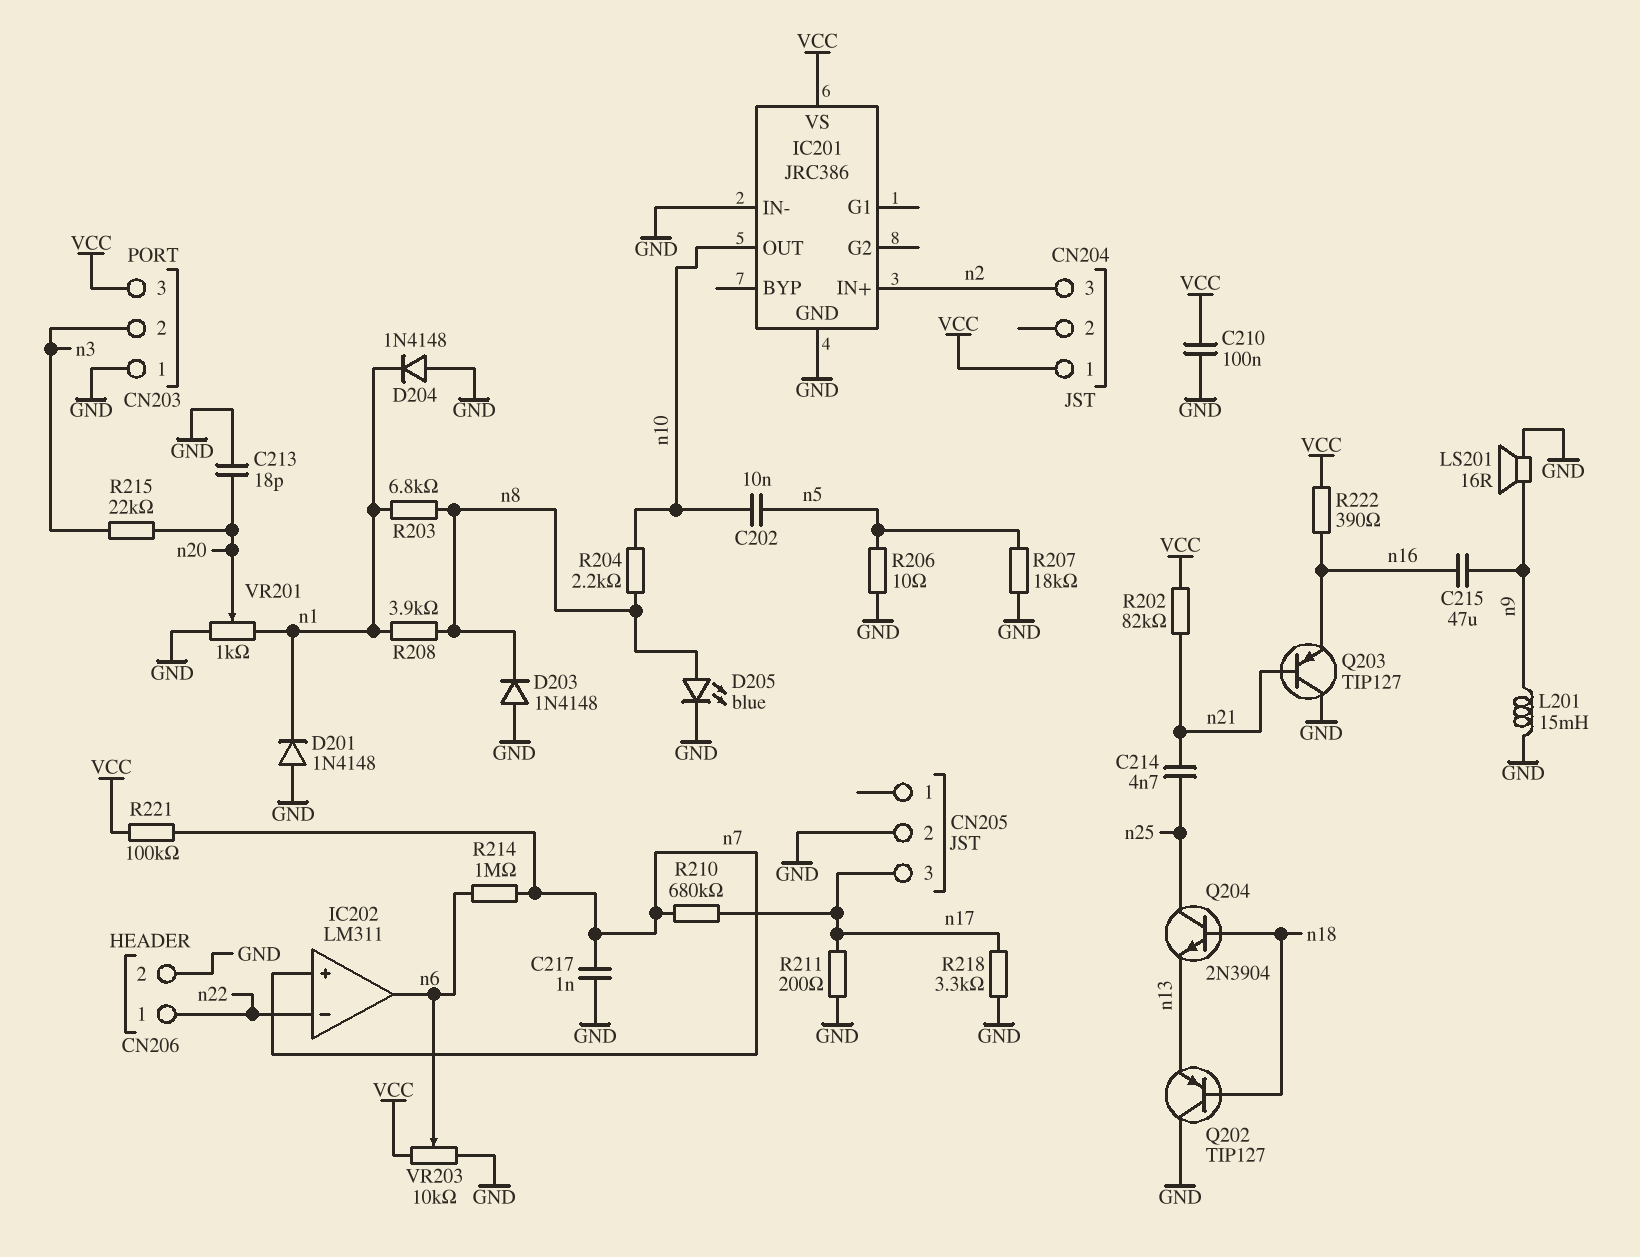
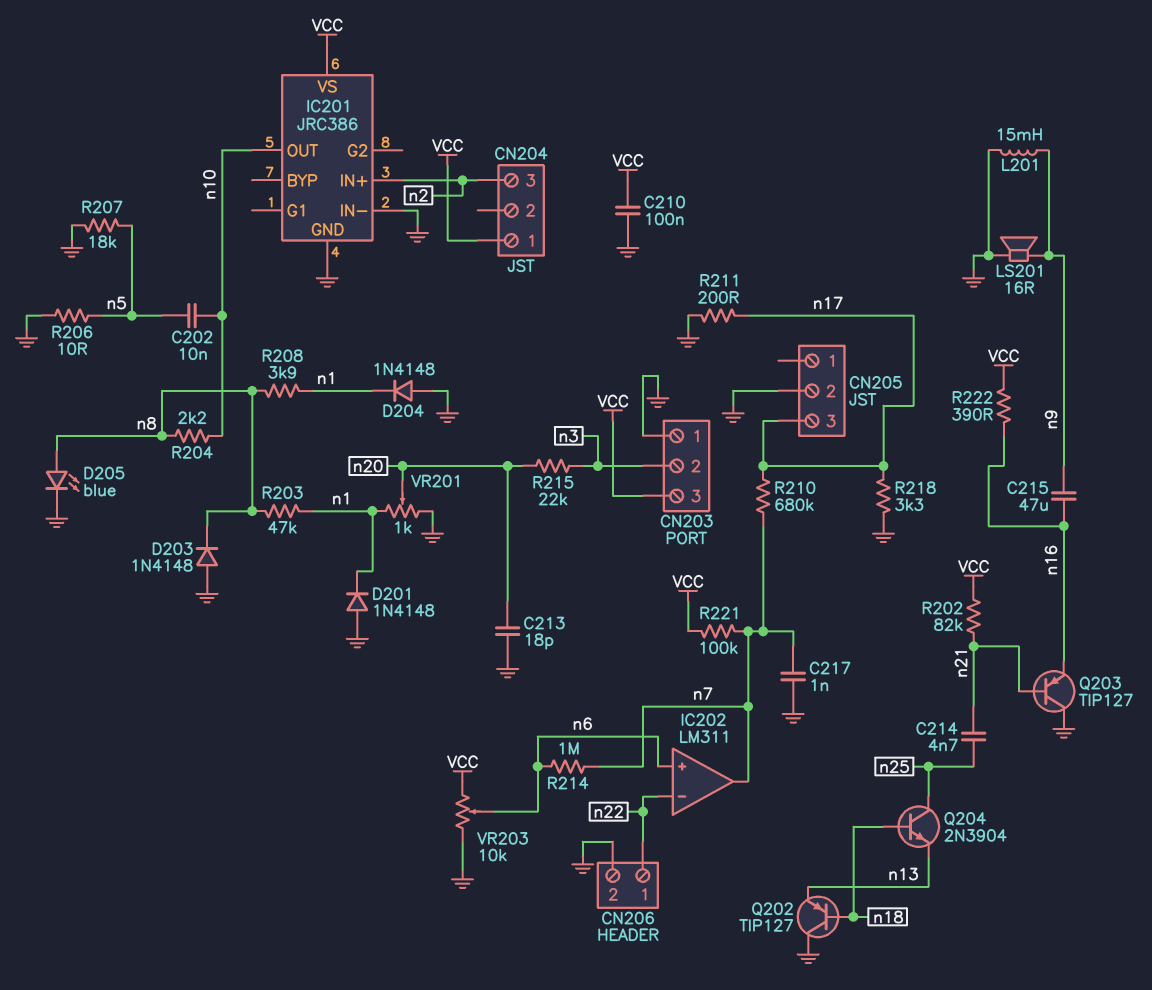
IC202 pin in+: n7 -> n6
IC202 pin out: n6 -> n7
R203: 6.8k (n1, n8) -> 47k (n1, n8)

